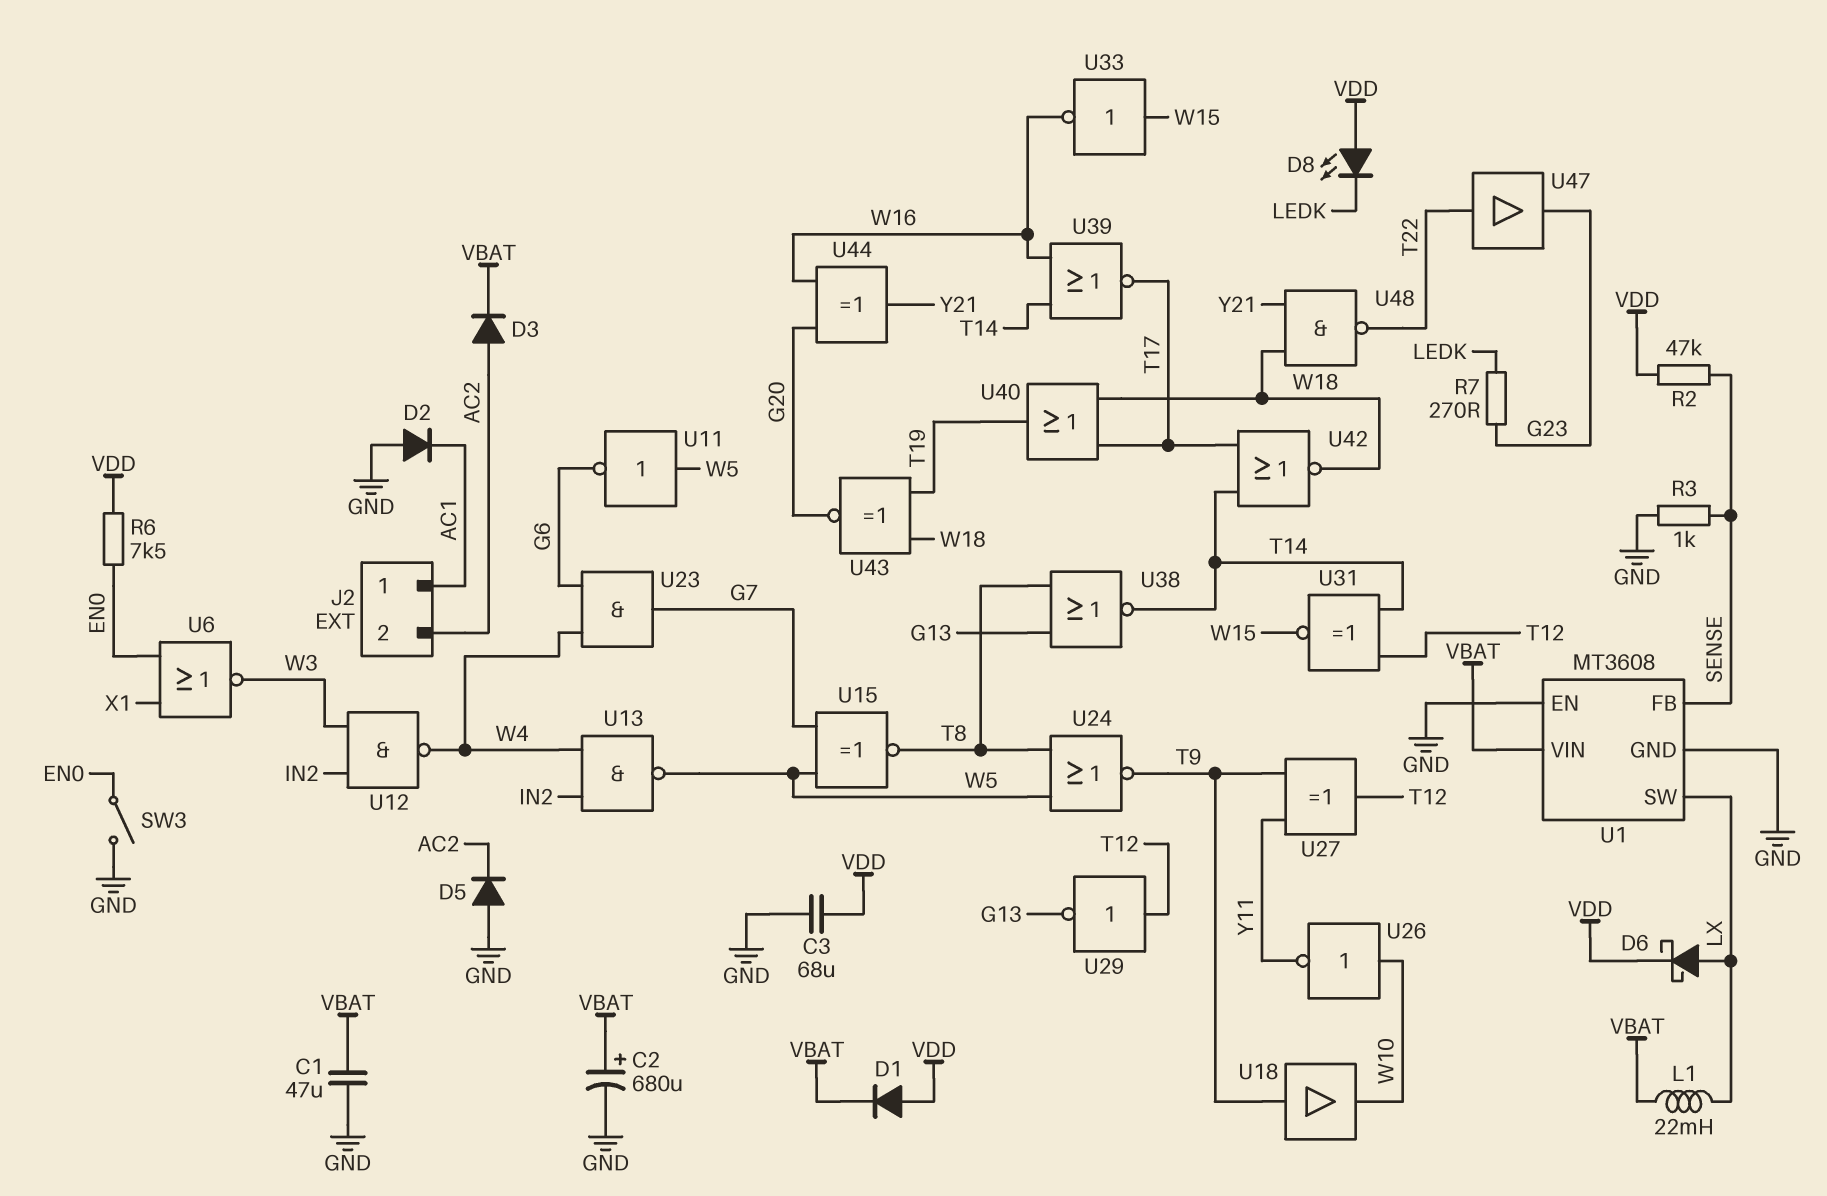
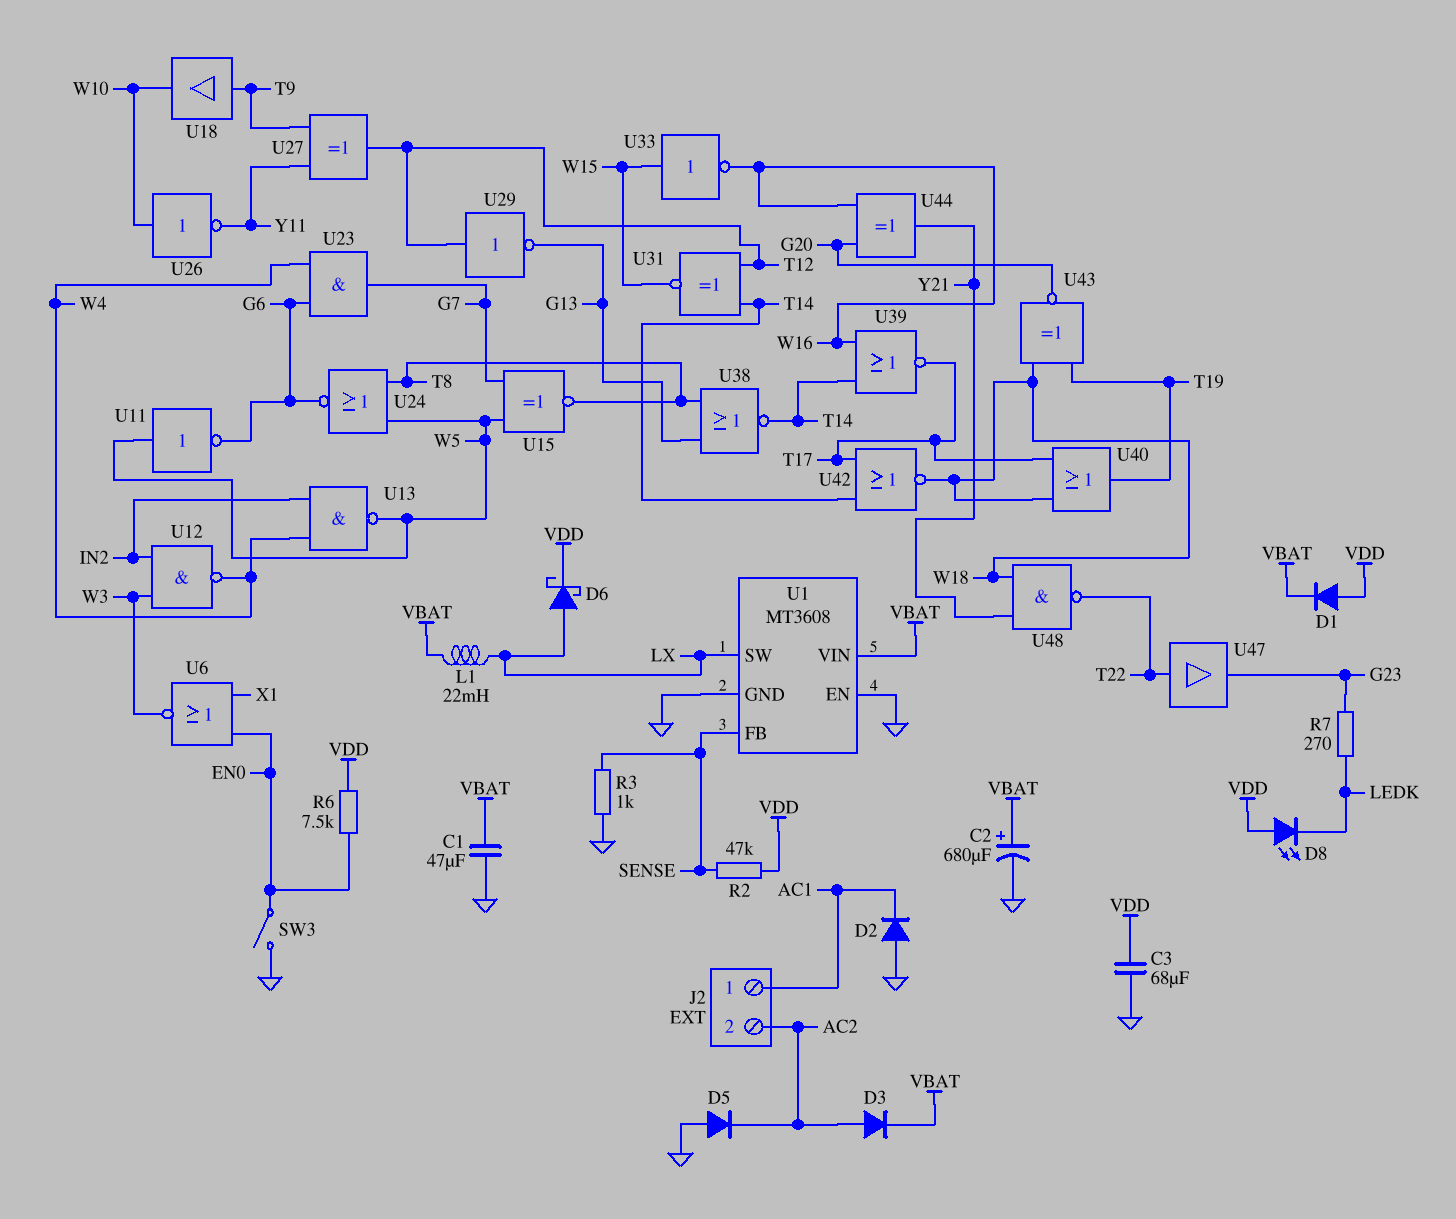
U24: NOR (in T8, in W5, out T9) -> NOR (in T8, in W5, out G6)

